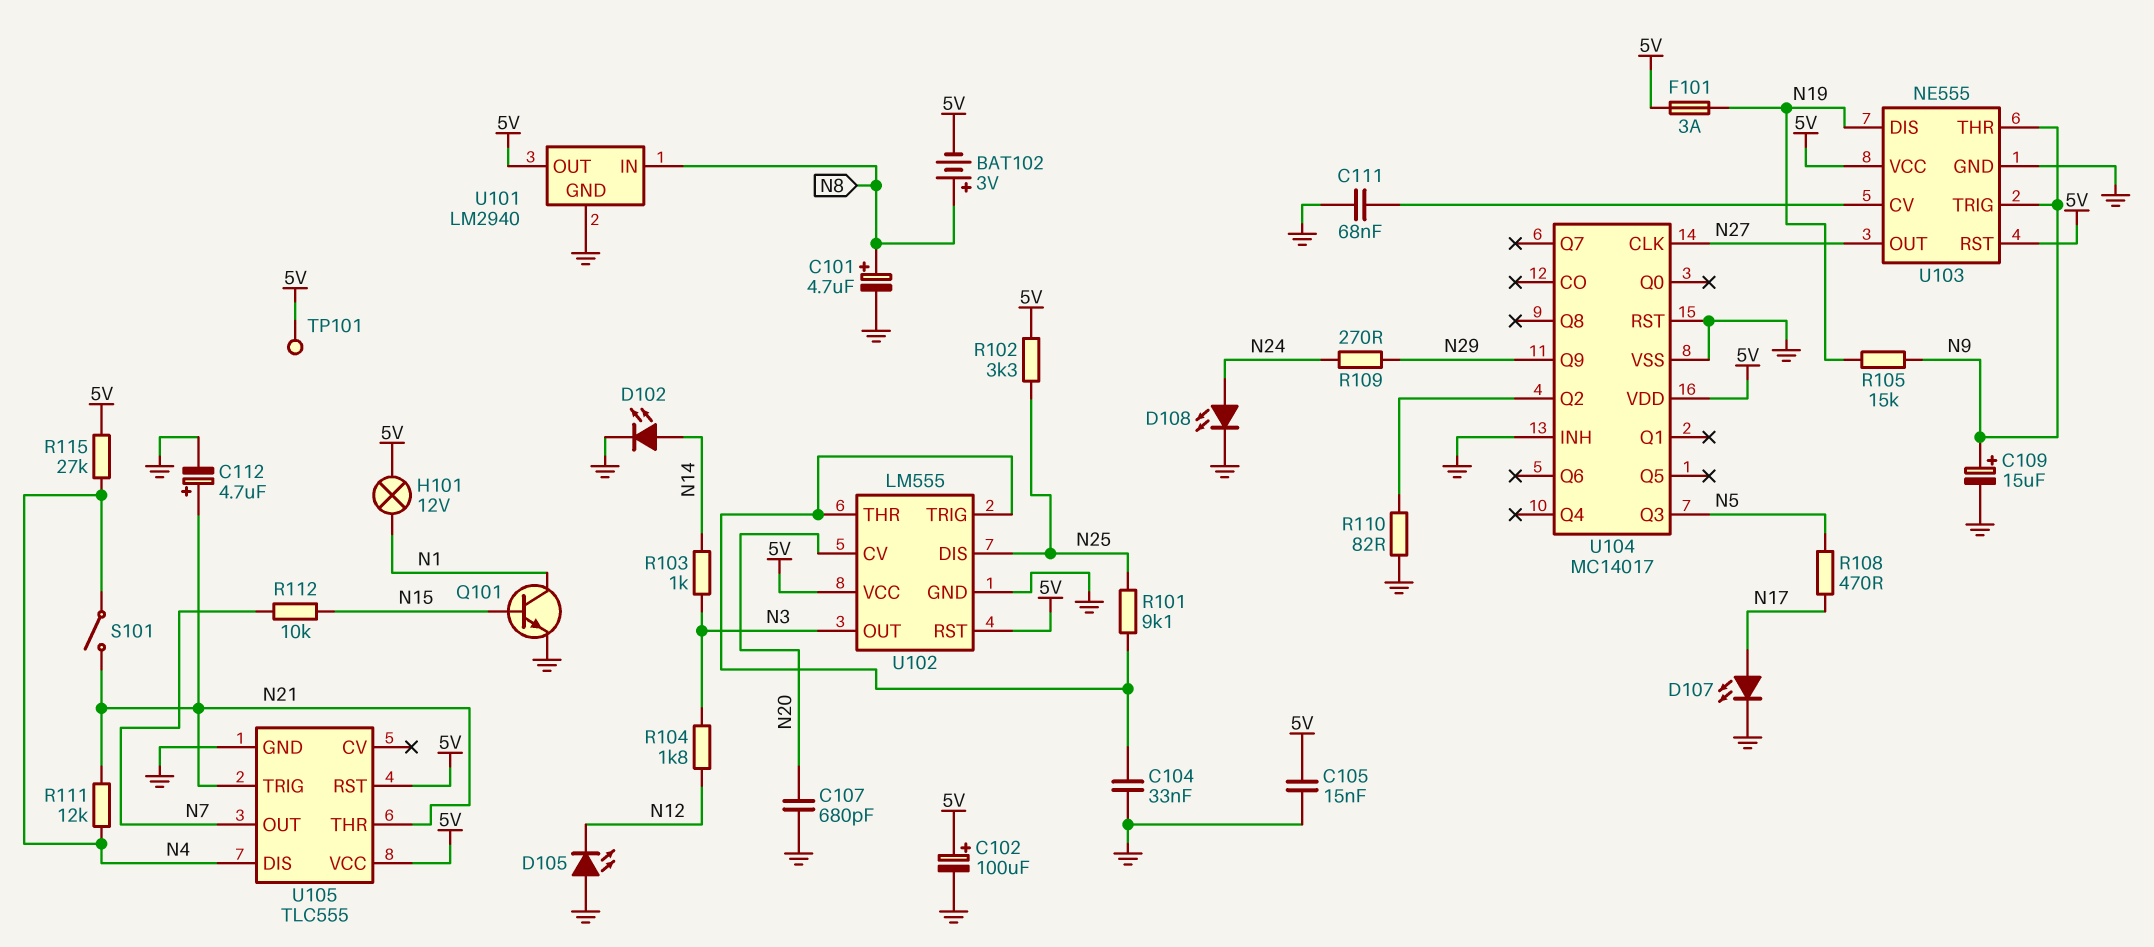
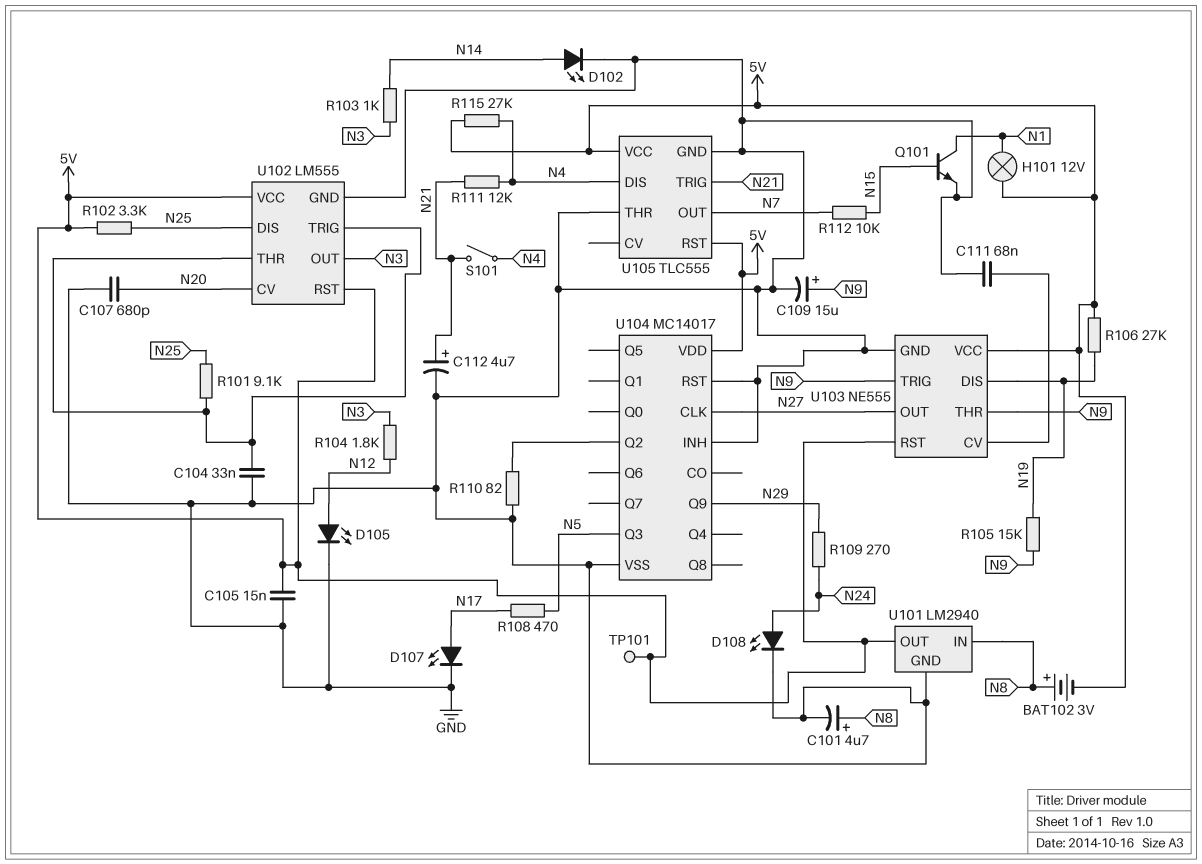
C102: 100uF (plus 5V, minus GND) -> none
D105: LED (A GND, K N12) -> LED (A N12, K GND)
F101: 3A (5V, N19) -> none
R106: none -> 27k (5V, N19)
U105 pin THR: N21 -> GND

